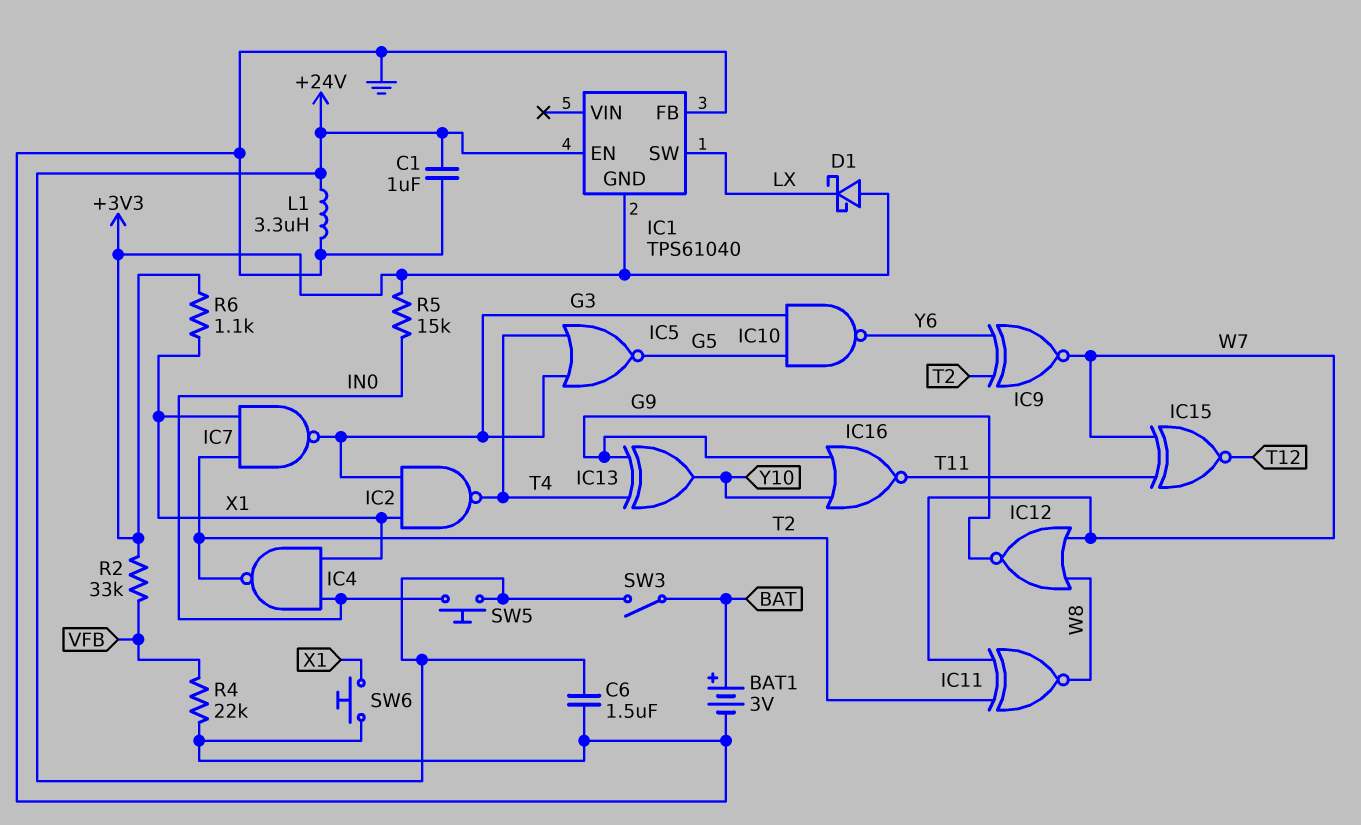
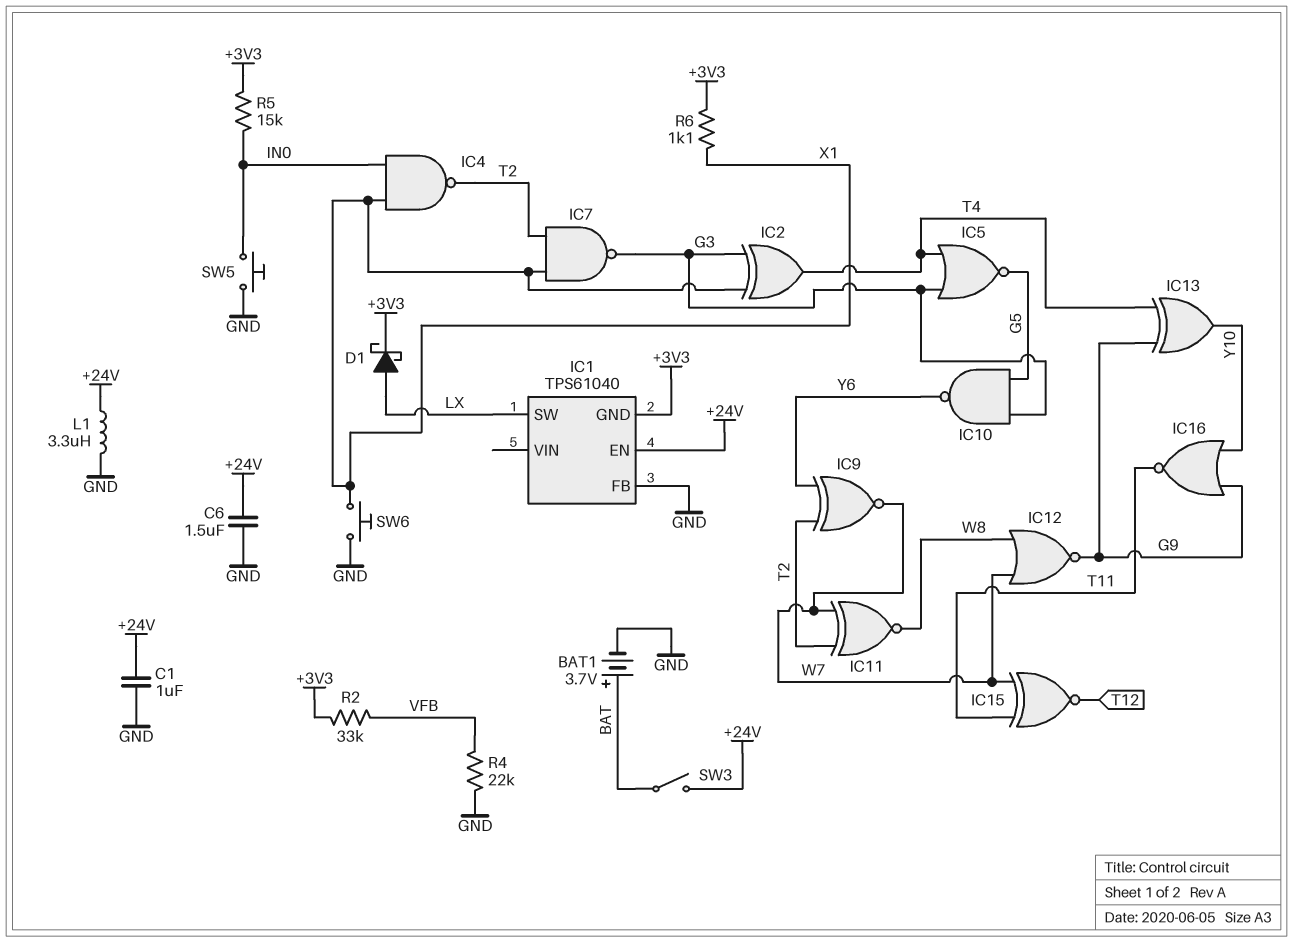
BAT1: 3V (plus BAT, minus GND) -> 3.7V (plus BAT, minus GND)
D1: schottky (A +3V3, K LX) -> schottky (A LX, K +3V3)
IC2: NAND (in G3, in X1, out T4) -> XOR (in G3, in X1, out T4)
SW5: button (+24V, IN0) -> button (GND, IN0)

